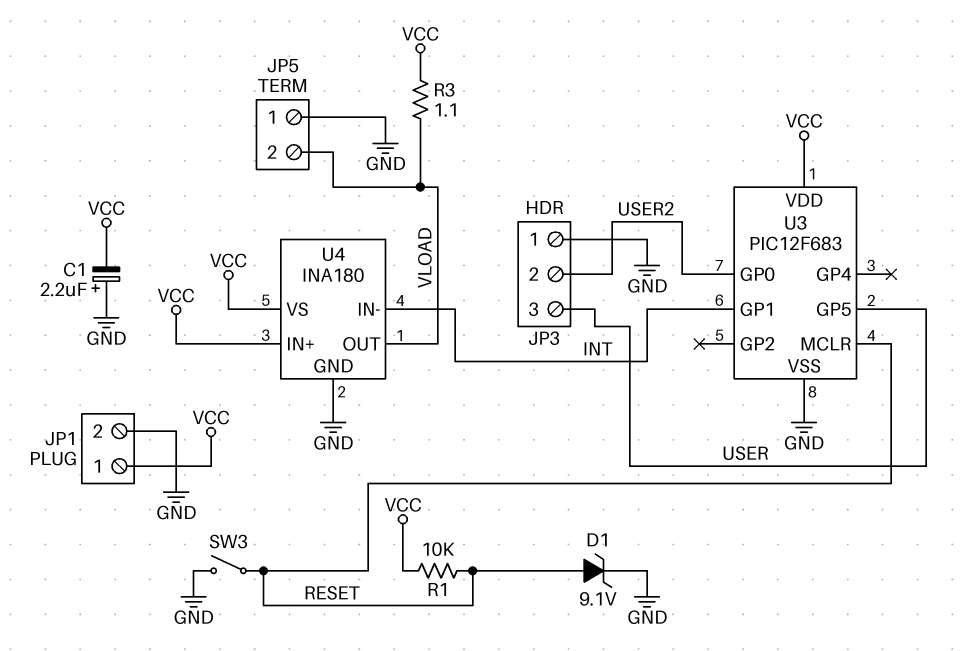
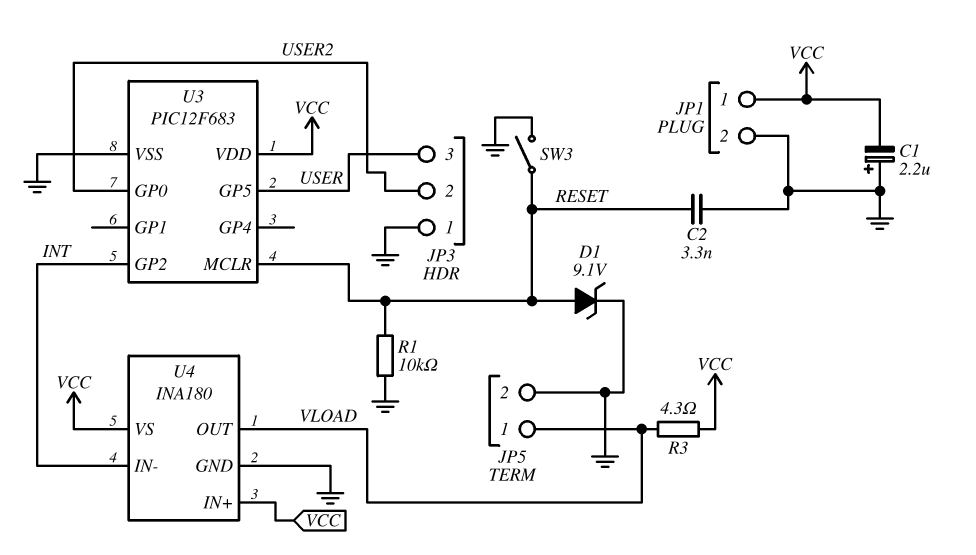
C2: none -> 3.3nF (GND, RESET)
JP5 pin 1: GND -> VLOAD
JP5 pin 2: VLOAD -> GND
R1: 10k (RESET, VCC) -> 10k (GND, RESET)
R3: 1.1 (VCC, VLOAD) -> 4.3 (VCC, VLOAD)
U3 pin GP1: INT -> none
U3 pin GP2: none -> INT

